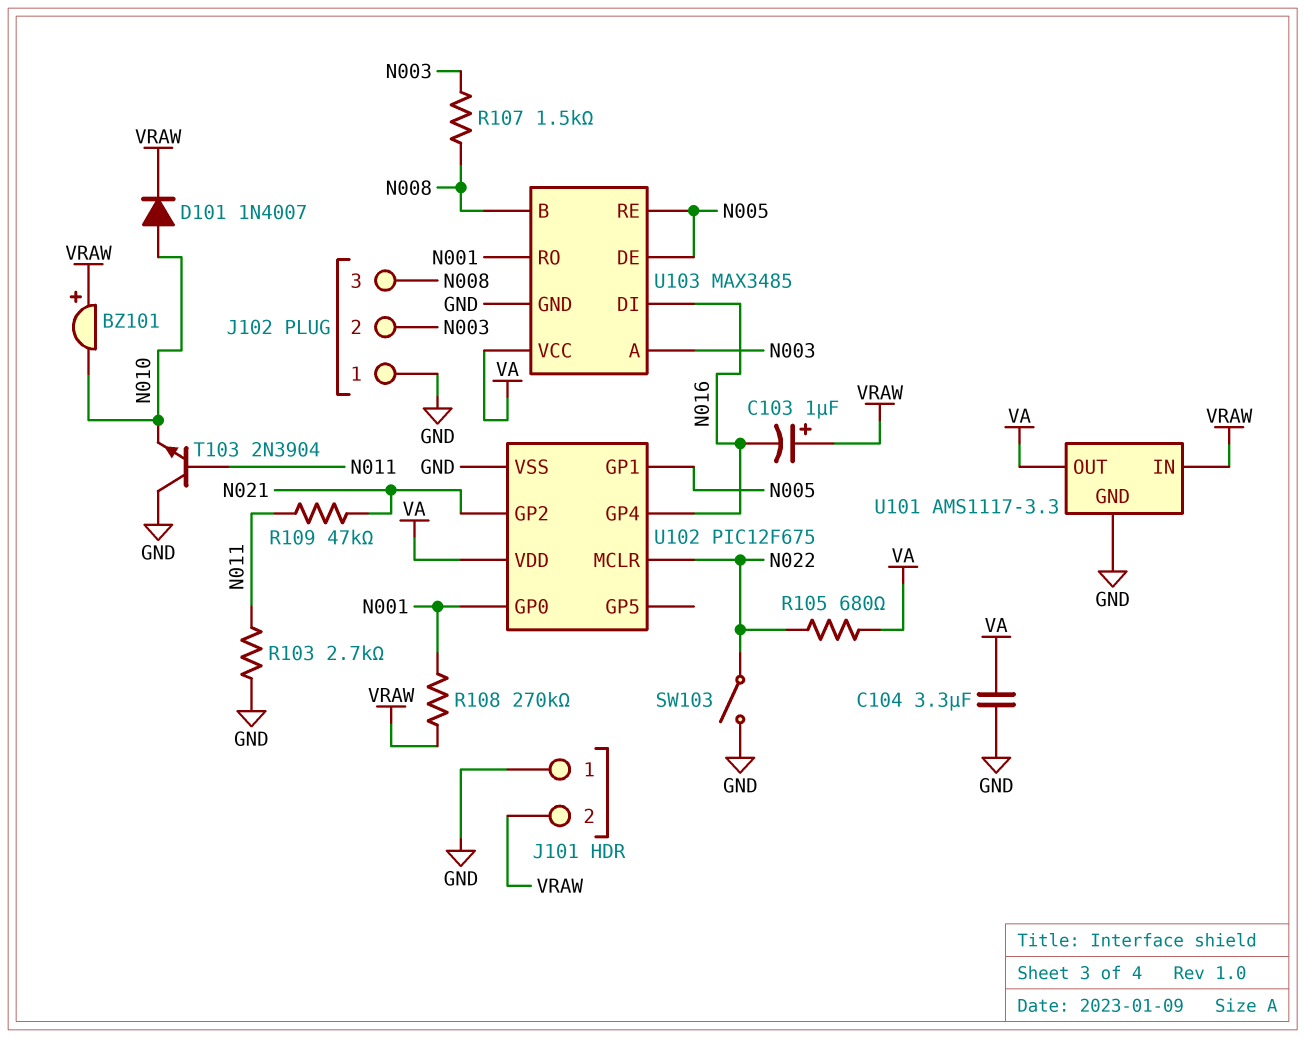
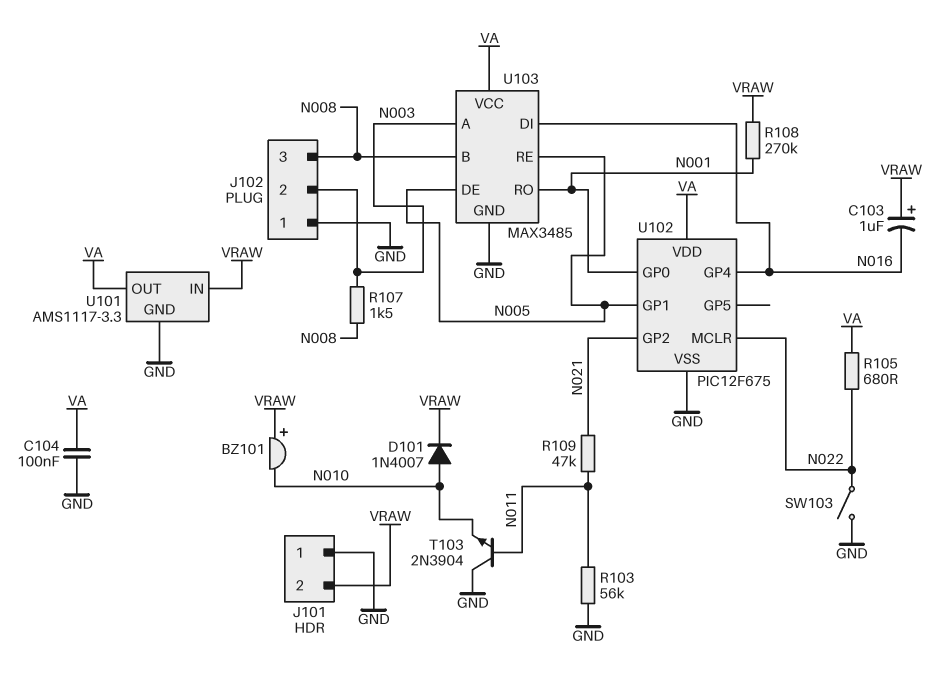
C104: 3.3uF (GND, VA) -> 100nF (GND, VA)
R103: 2.7k (GND, N011) -> 56k (GND, N011)

